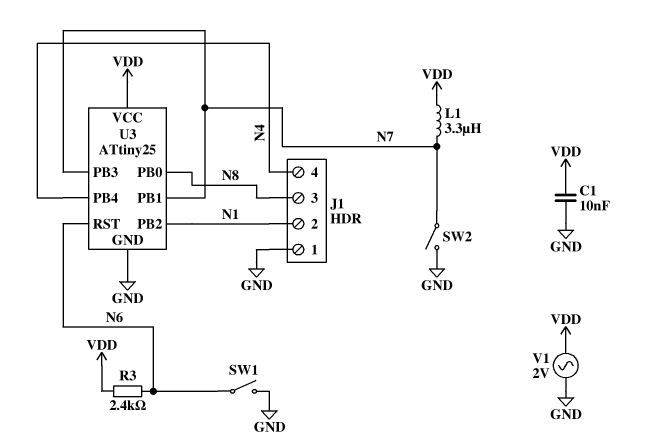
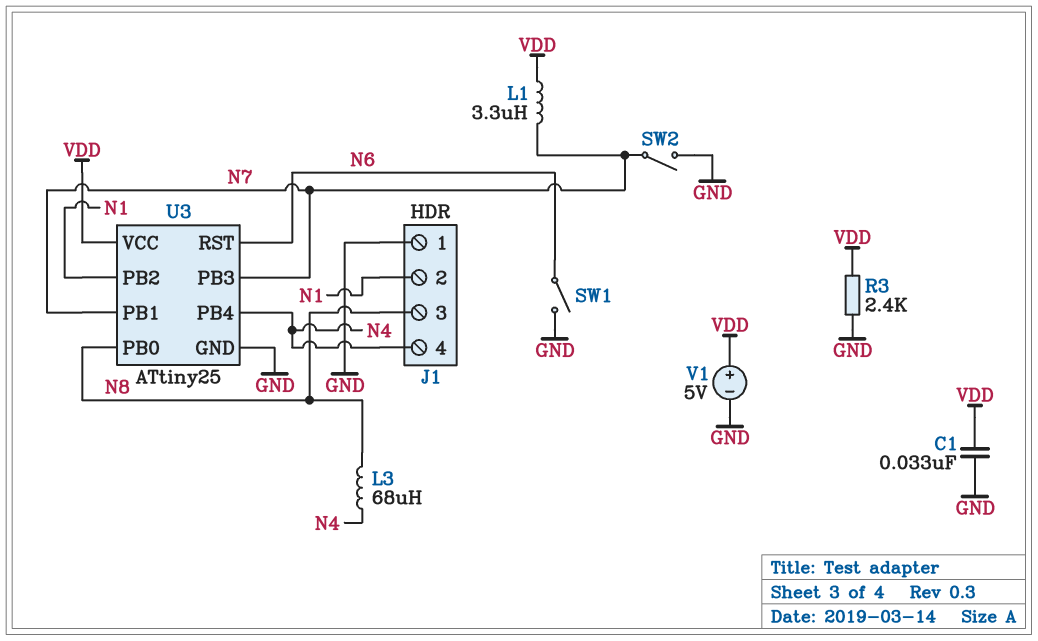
C1: 10nF (GND, VDD) -> 33nF (GND, VDD)
L3: none -> 68uH (N4, N8)
R3: 2.4k (N6, VDD) -> 2.4k (GND, VDD)
V1: AC 2V (GND, VDD) -> 5V (plus VDD, minus GND)

